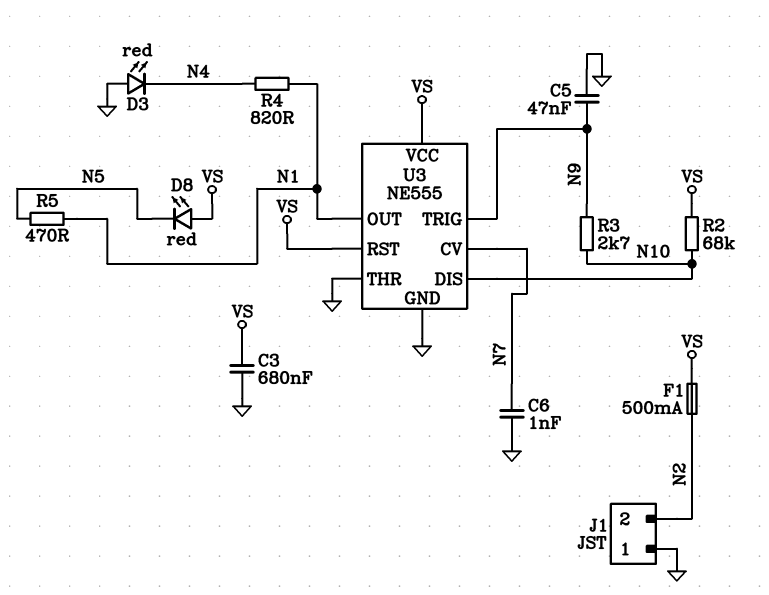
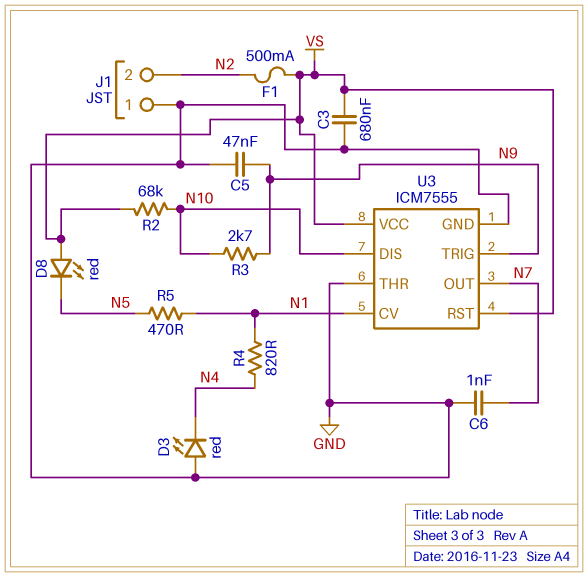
U3: NE555 -> ICM7555
U3 pin CV: N7 -> N1
U3 pin OUT: N1 -> N7

